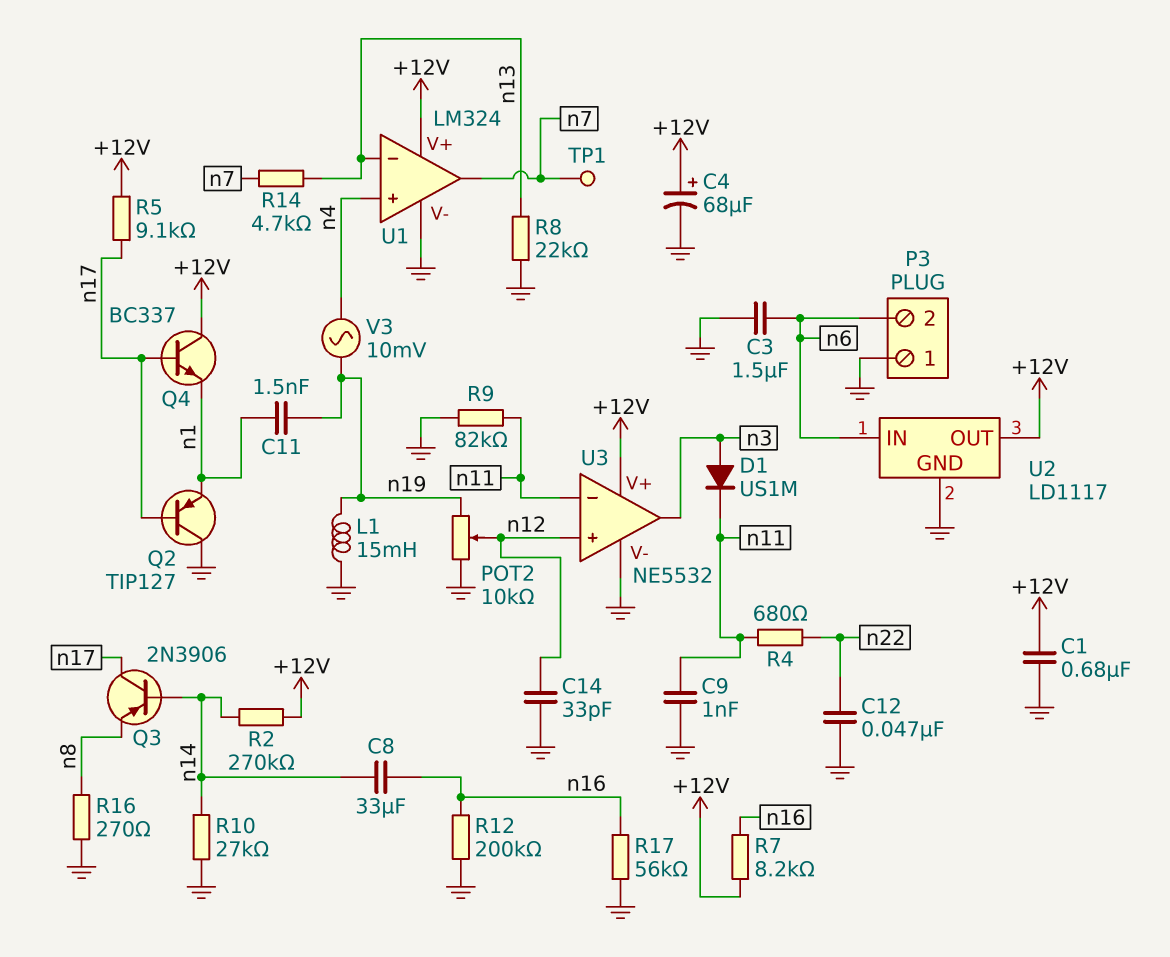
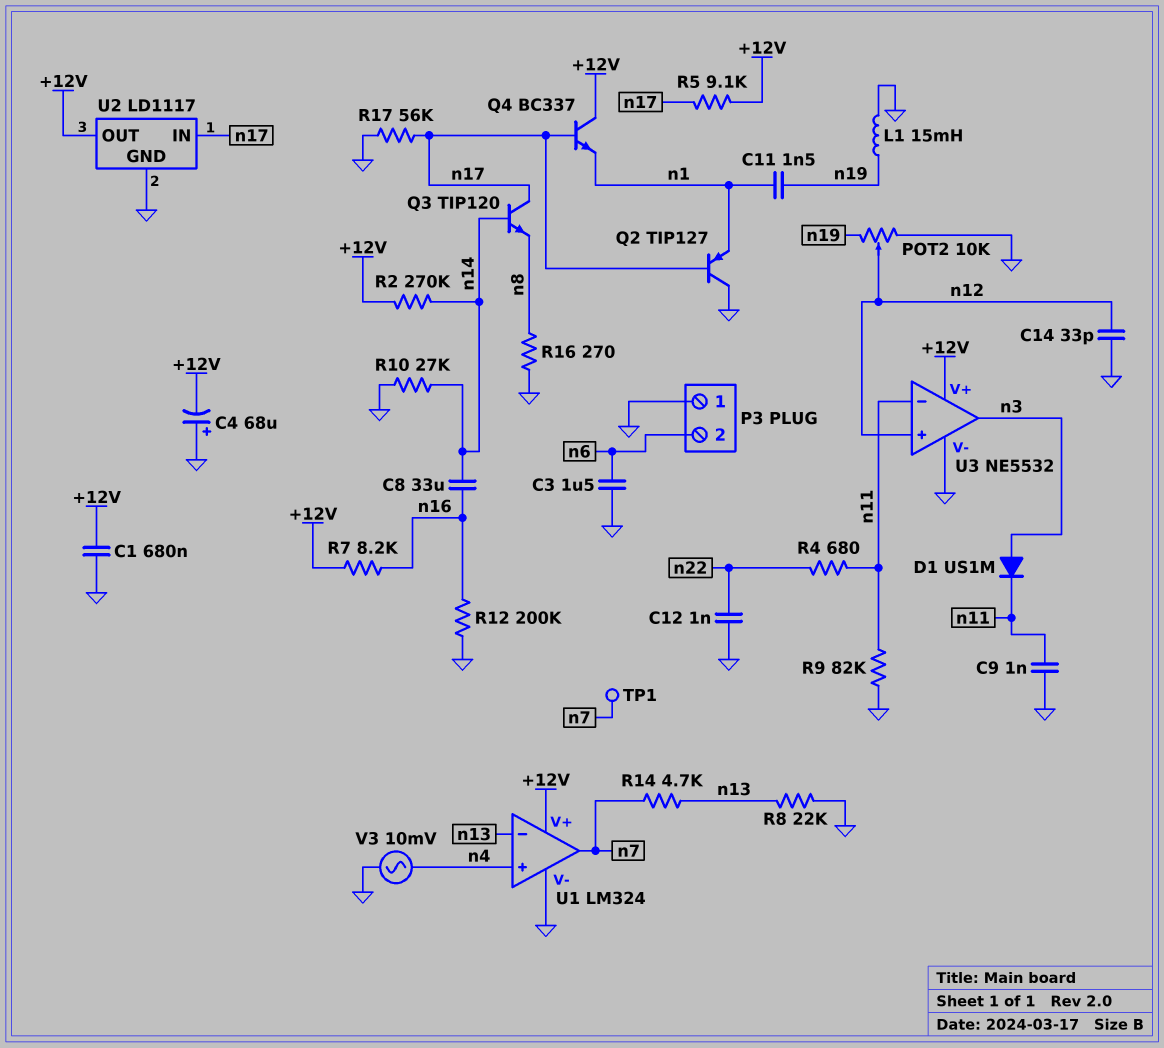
C4: 68uF (plus +12V, minus GND) -> 68uF (plus GND, minus +12V)
C12: 47nF (GND, n22) -> 1nF (GND, n22)
Q3: PNP 2N3906 (B n14, C n17, E n8) -> NPN TIP120 (B n14, C n17, E n8)
R17: 56k (GND, n16) -> 56k (GND, n17)
U2 pin IN: n6 -> n17
V3: AC 10mV (n4, n19) -> AC 10mV (GND, n4)

